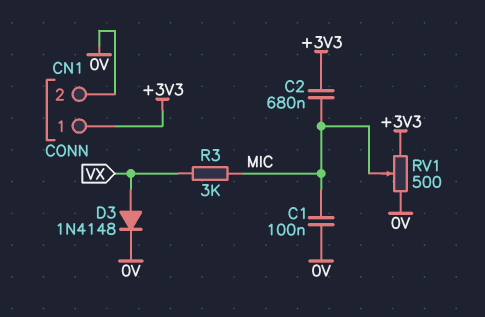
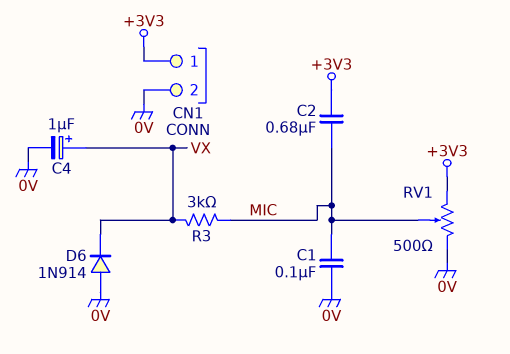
C4: none -> 1uF (plus VX, minus 0V)
D3: diode 1N4148 (A VX, K 0V) -> none
D6: none -> diode 1N914 (A 0V, K VX)

